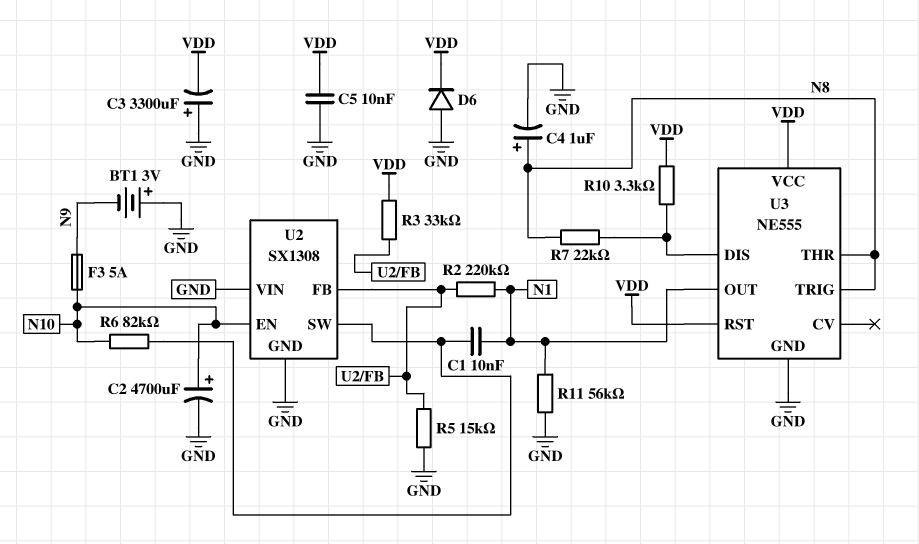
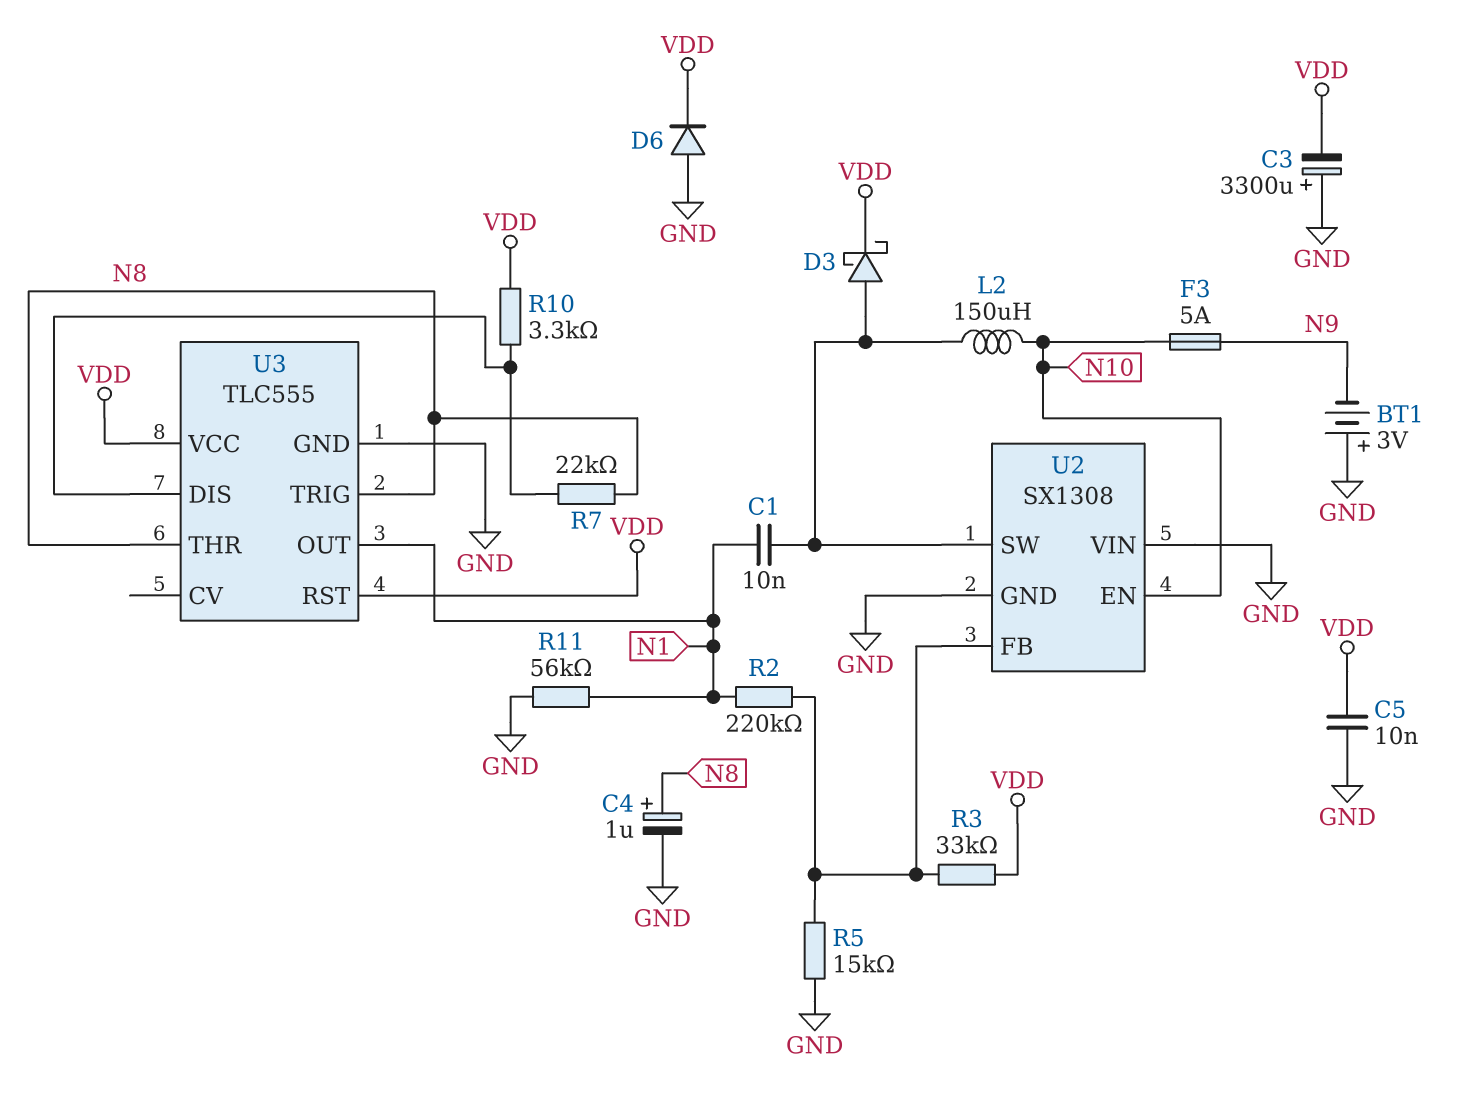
C2: 4700uF (plus N10, minus GND) -> none
D3: none -> schottky (A U2/SW, K VDD)
L2: none -> 150uH (N10, U2/SW)
R6: 82k (N10, U2/SW) -> none
U3: NE555 -> TLC555

